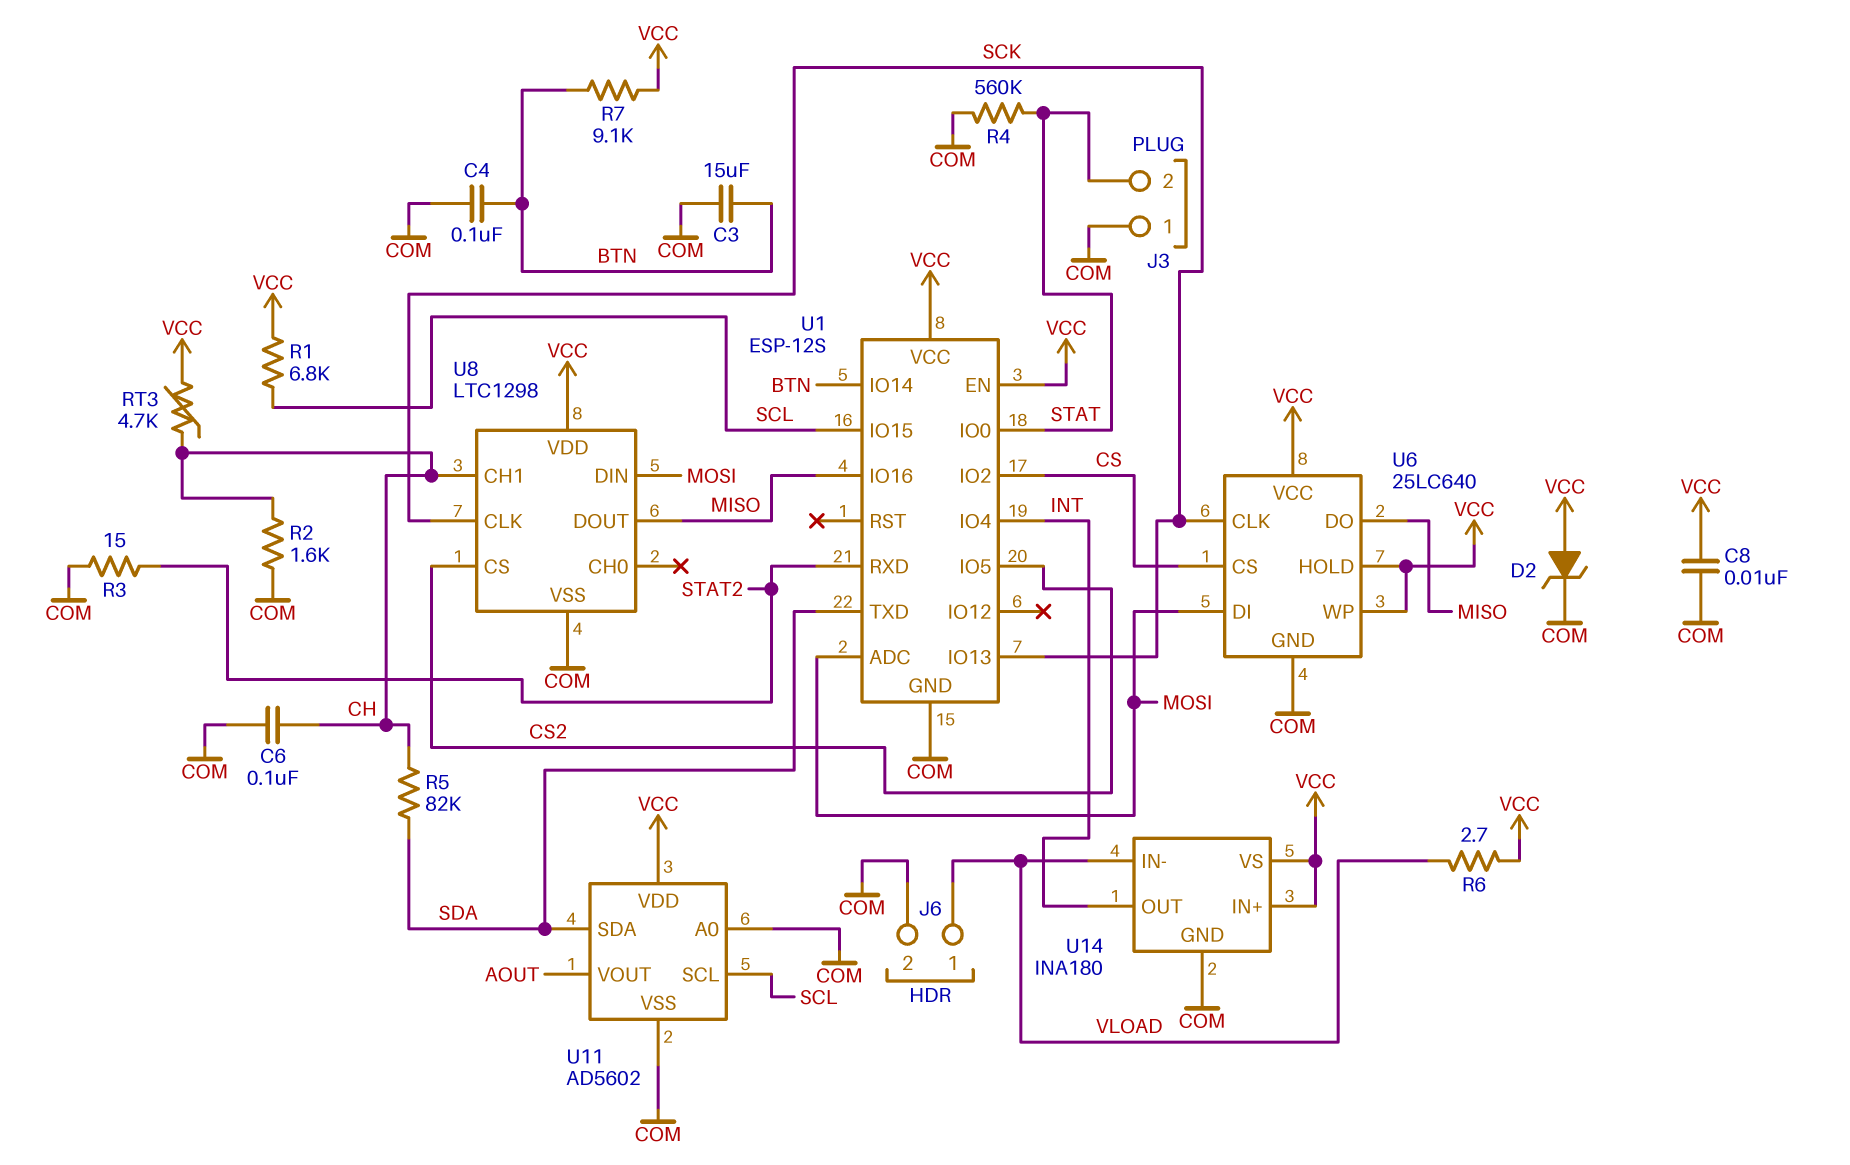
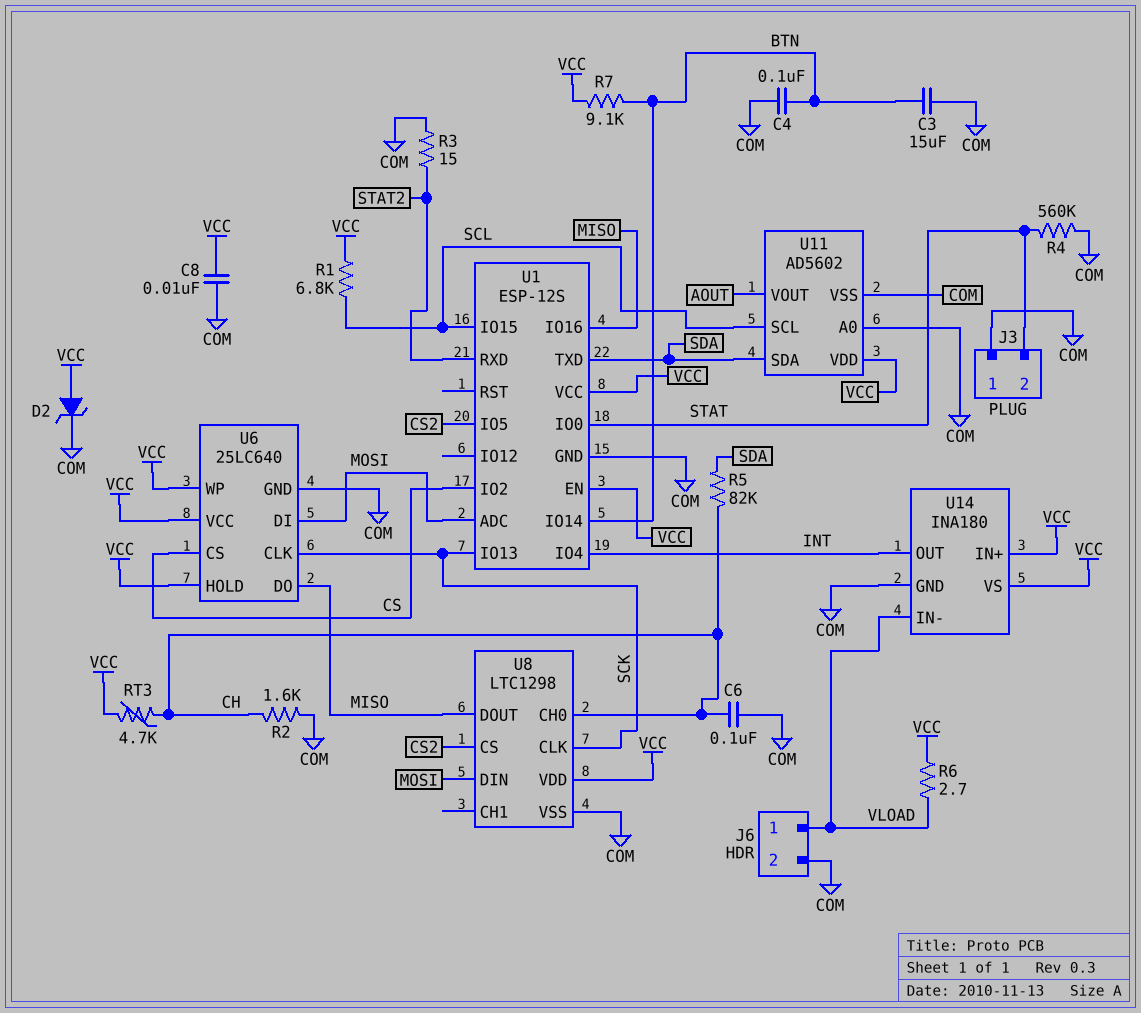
U8 pin CH0: none -> CH
U8 pin CH1: CH -> none

